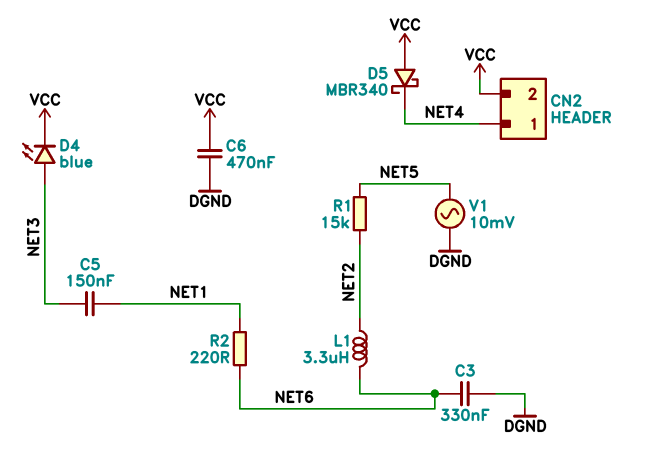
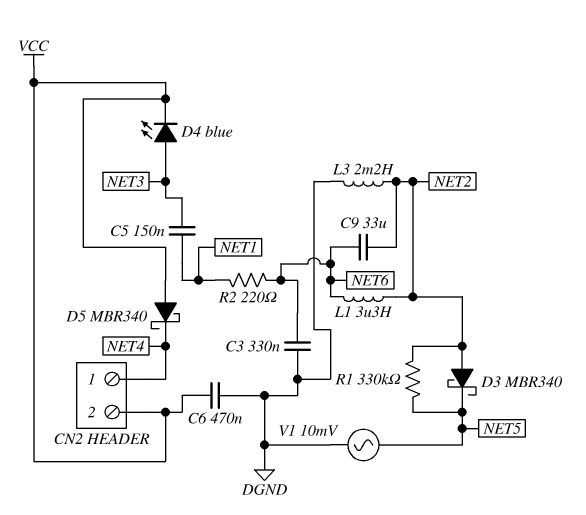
C9: none -> 33uF (NET2, NET6)
D3: none -> schottky MBR340 (A NET2, K NET5)
L3: none -> 2.2mH (DGND, NET2)
R1: 15k (NET2, NET5) -> 330k (NET2, NET5)

